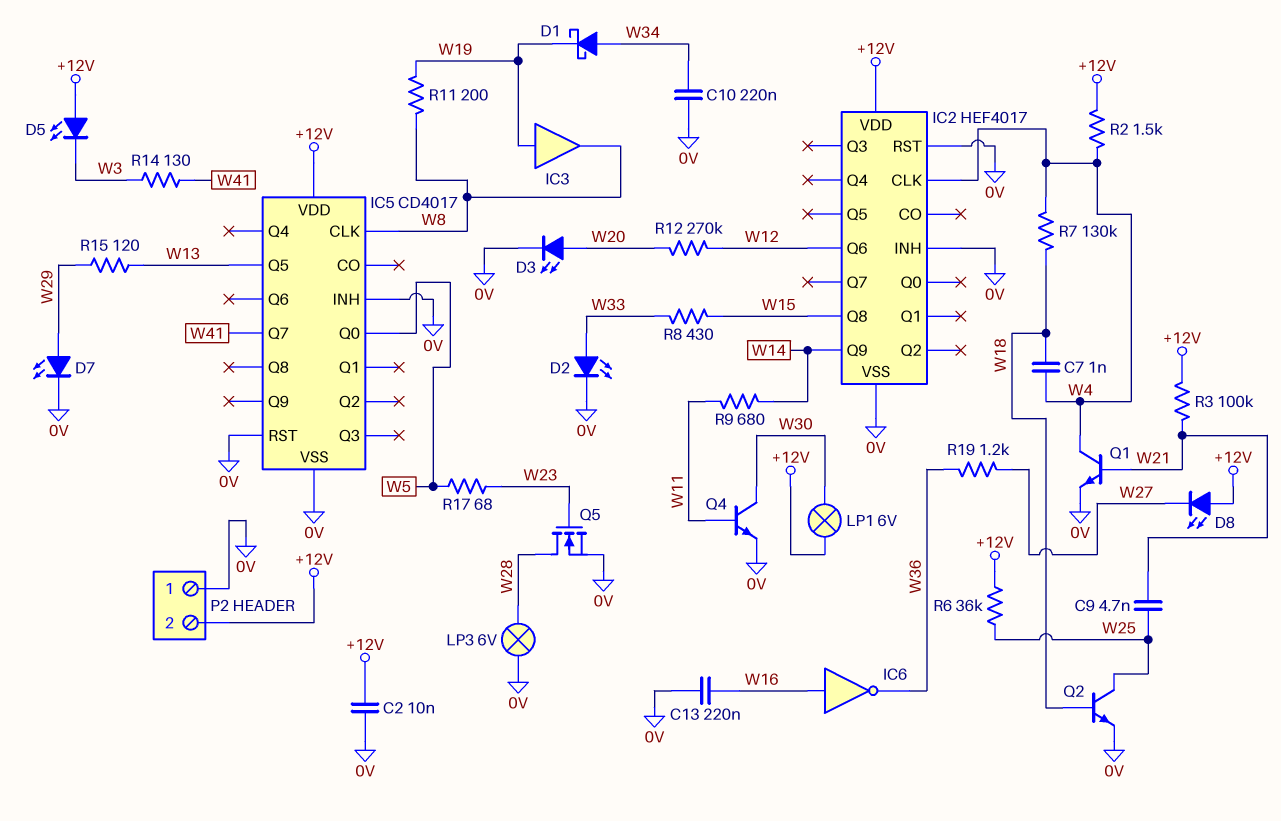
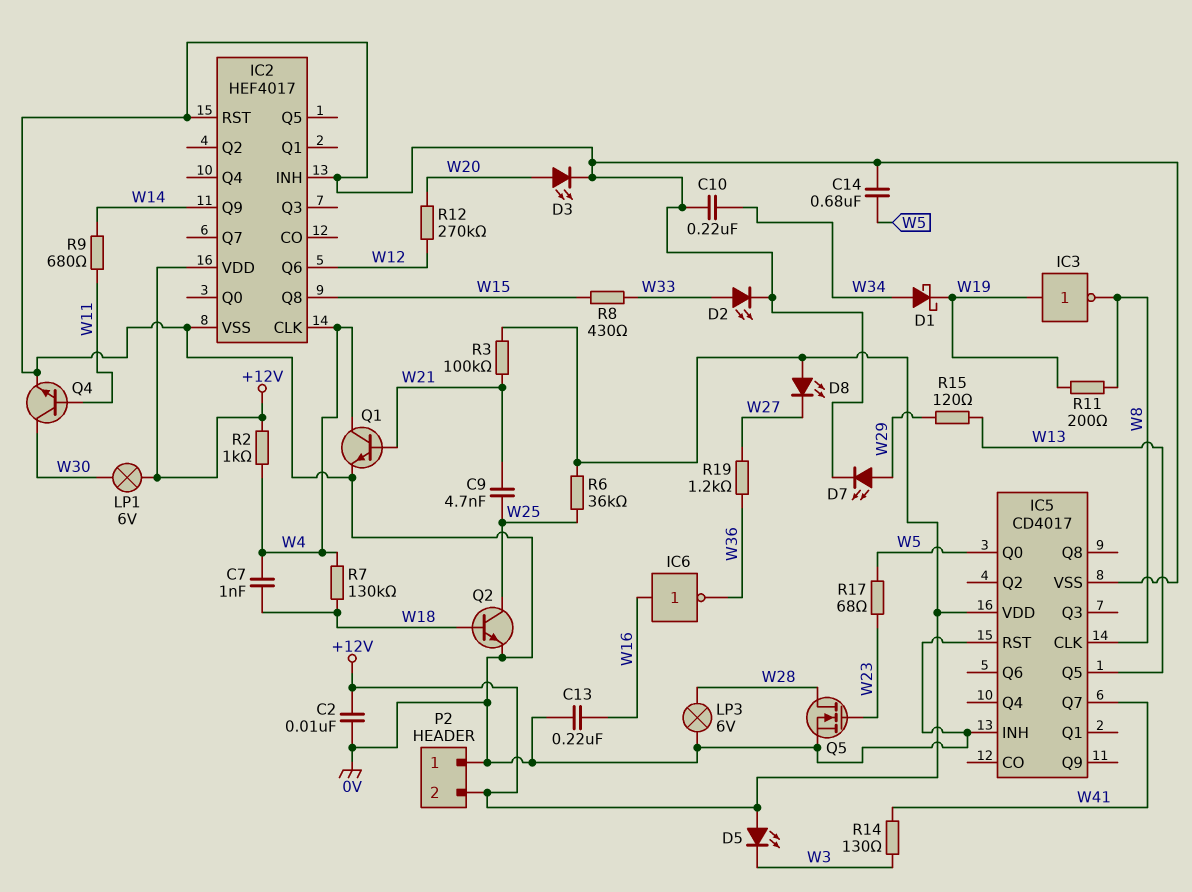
C14: none -> 680nF (0V, W5)
IC3: buffer (in W19, out W8) -> NOT (in W19, out W8)
R2: 1.5k (+12V, W4) -> 1k (+12V, W4)

